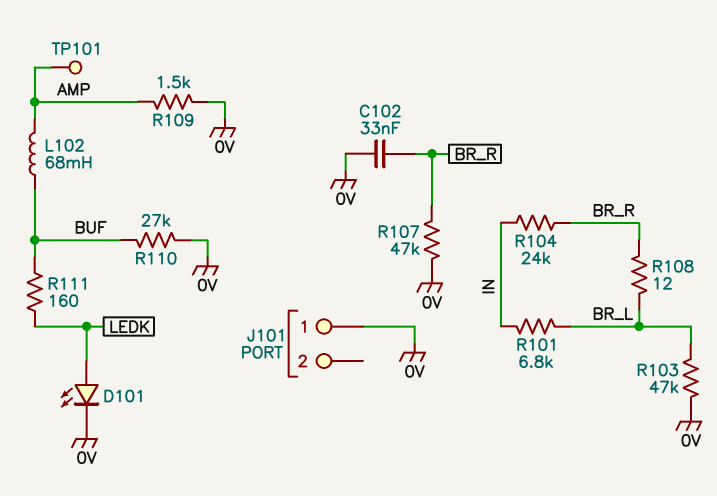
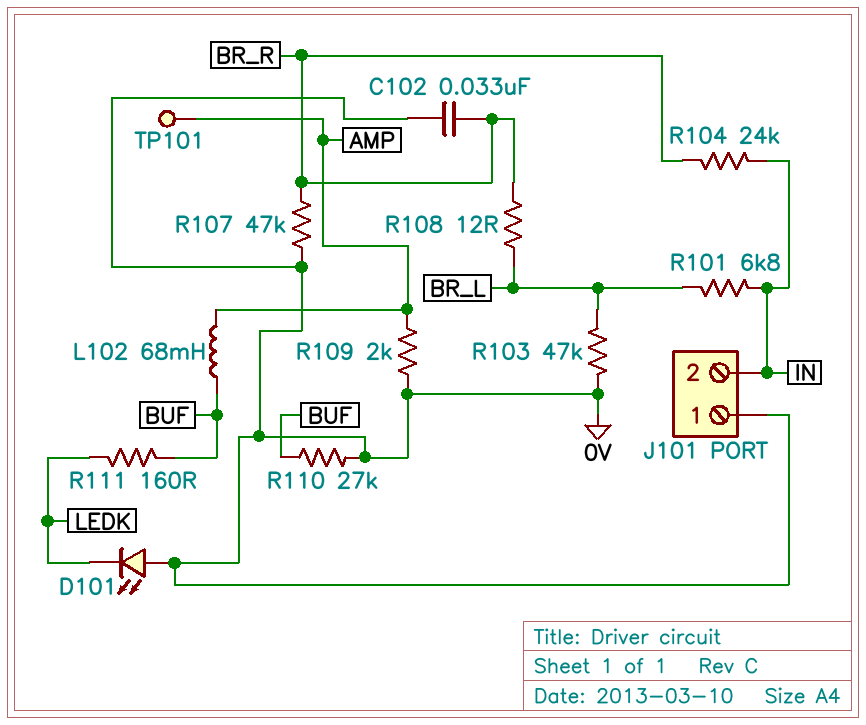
D101: LED (A LEDK, K 0V) -> LED (A 0V, K LEDK)
J101 pin 2: none -> IN
R109: 1.5k (0V, AMP) -> 2k (0V, AMP)

